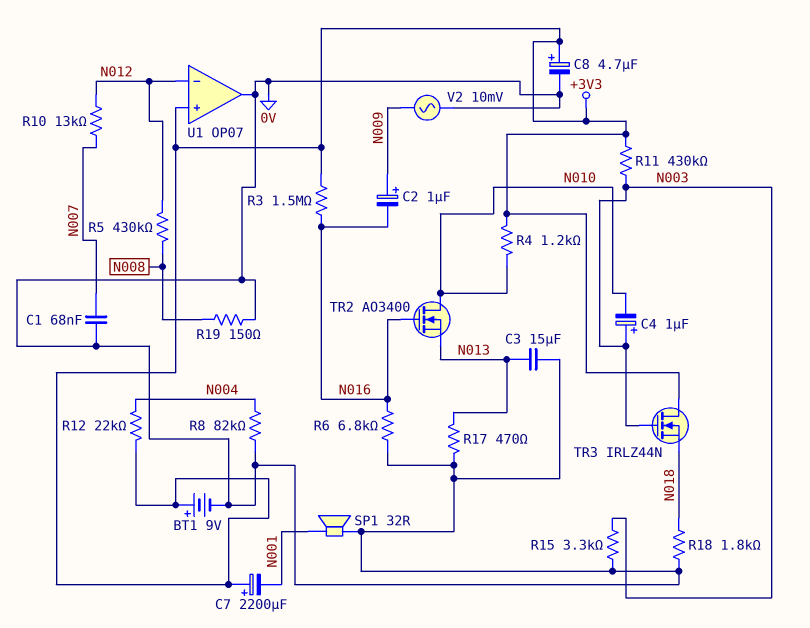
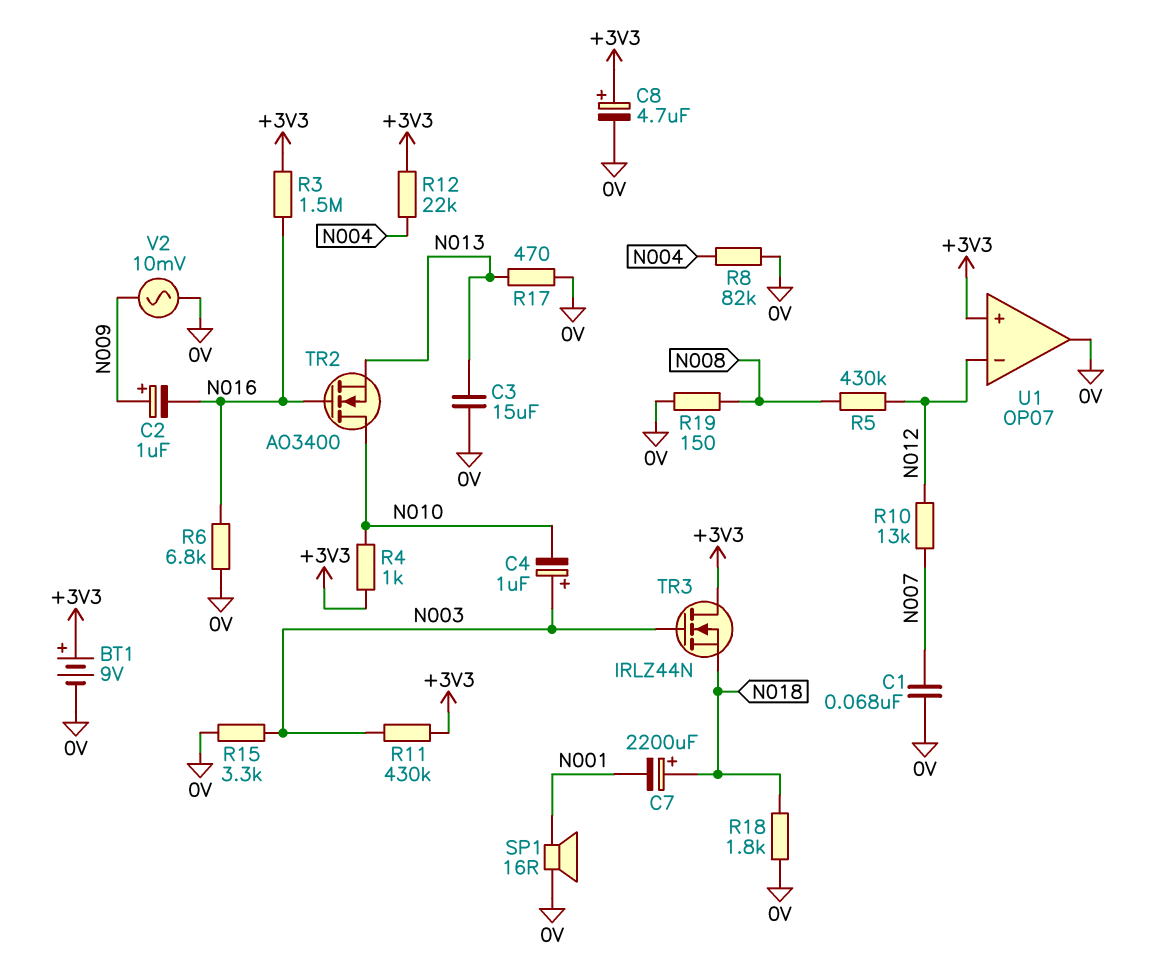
C7: 2200uF (plus +3V3, minus N001) -> 2200uF (plus N018, minus N001)
R4: 1.2k (+3V3, N010) -> 1k (+3V3, N010)
SP1: speaker 32R (0V, N001) -> speaker 16R (0V, N001)

